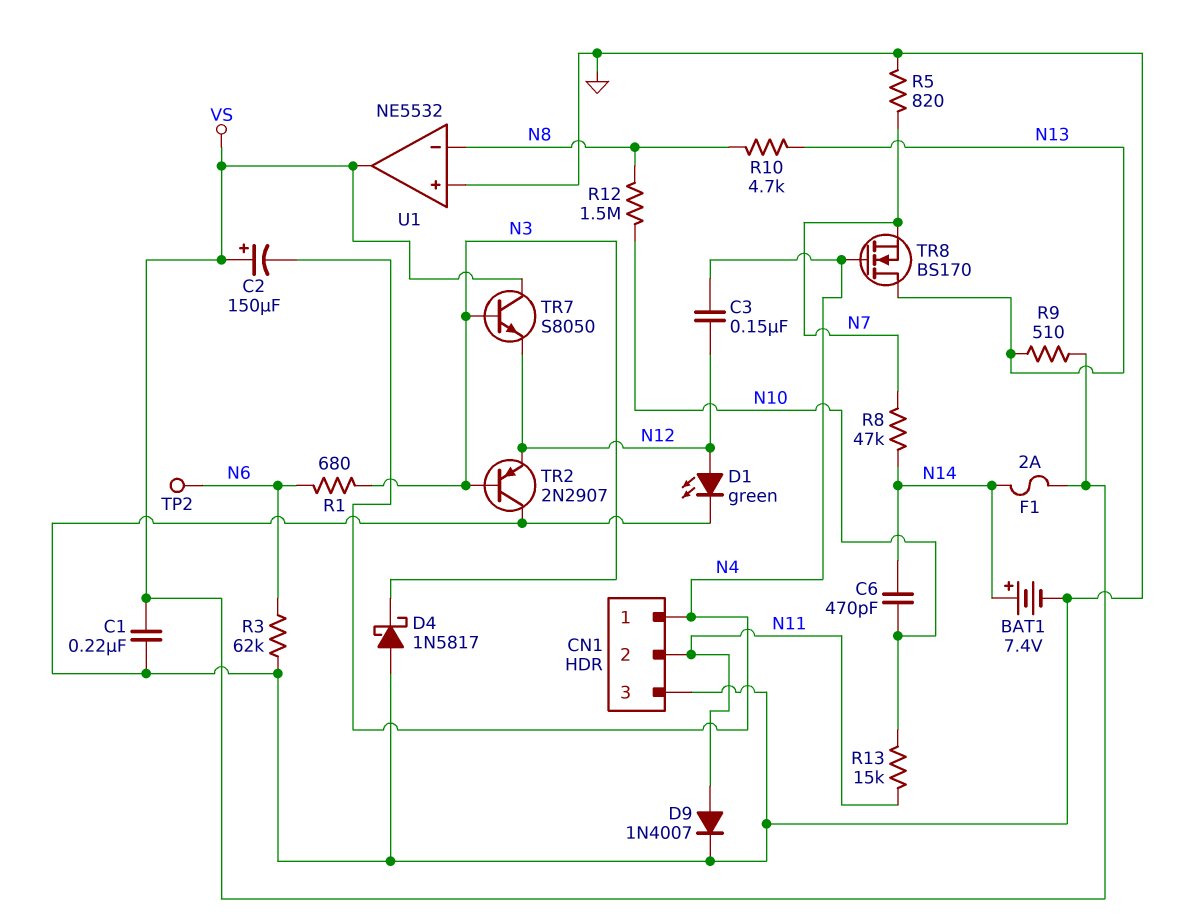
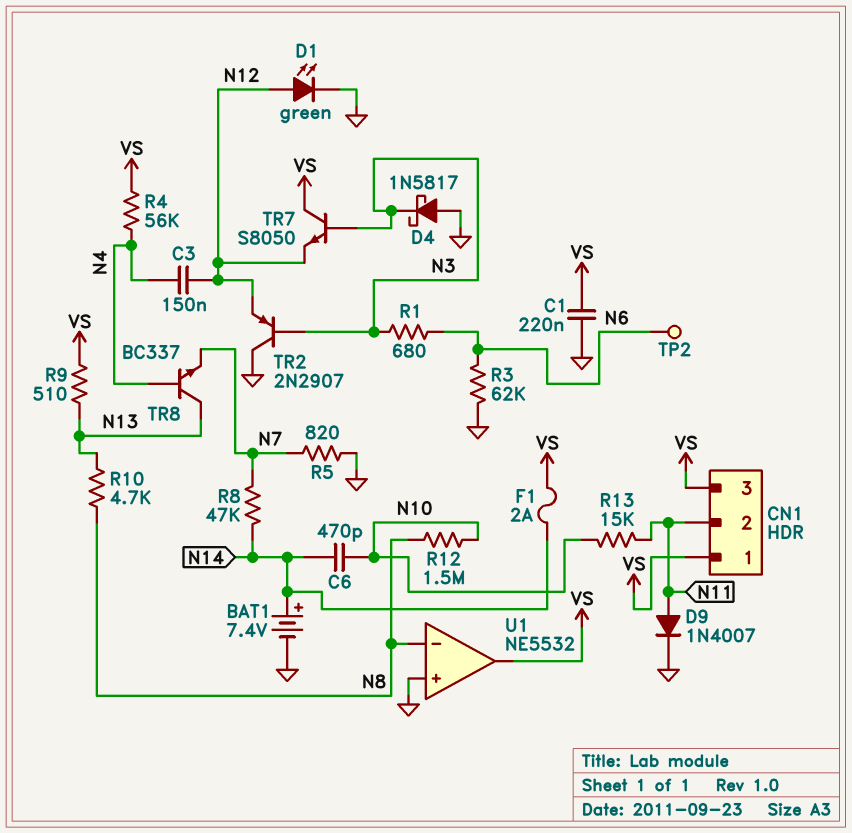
C2: 150uF (plus VS, minus N4) -> none
CN1 pin 1: N4 -> VS
CN1 pin 3: GND -> VS
R4: none -> 56k (N4, VS)
TR8: NMOS BS170 (G N4, D N13, S N7) -> NPN BC337 (B N4, C N13, E N7)

